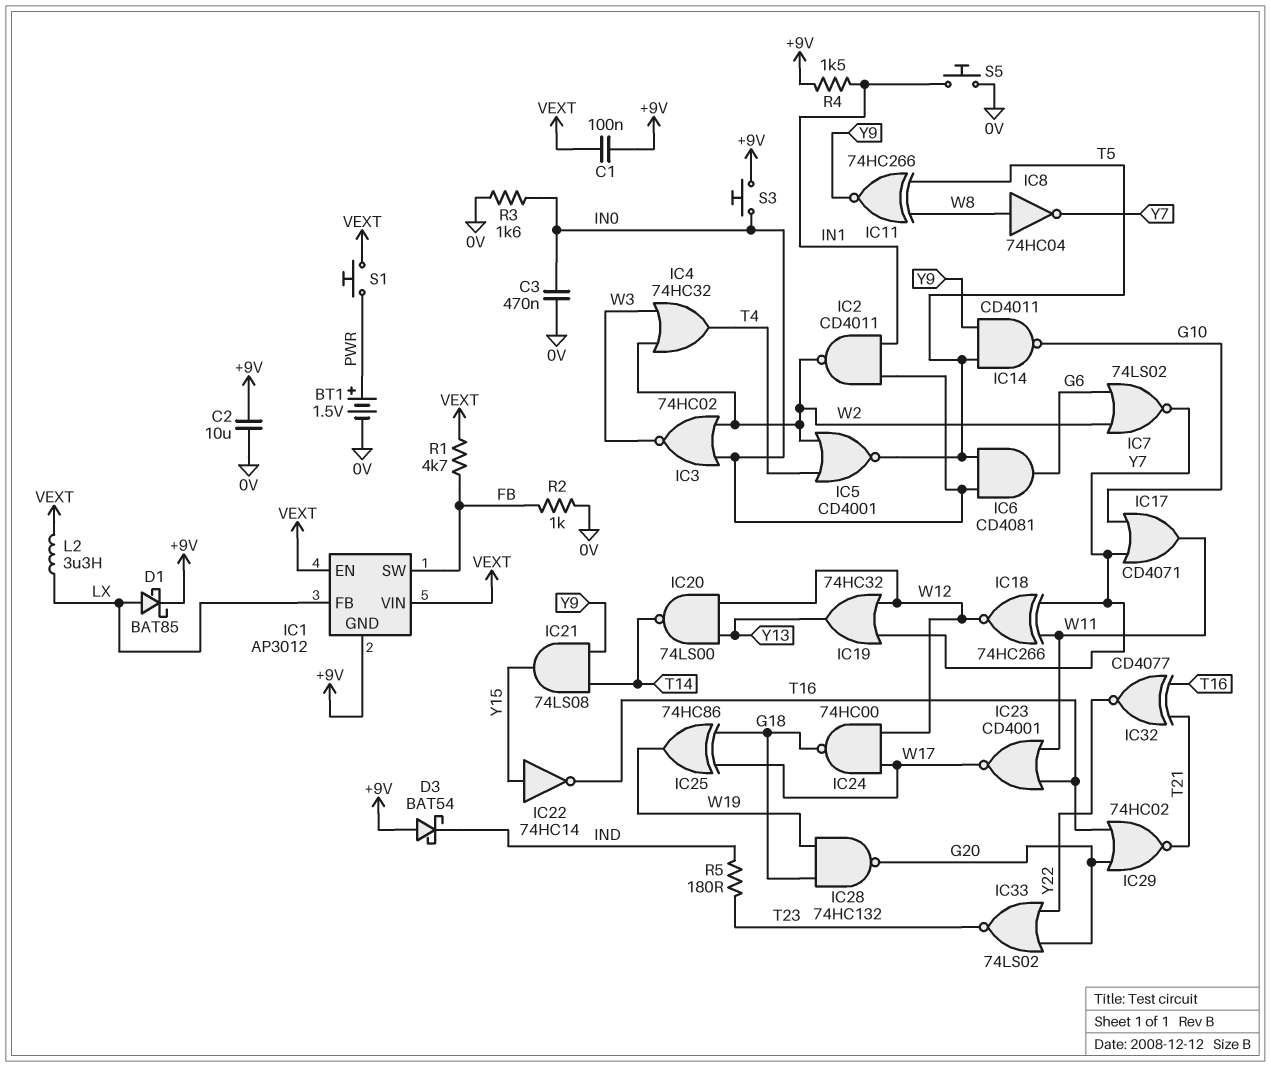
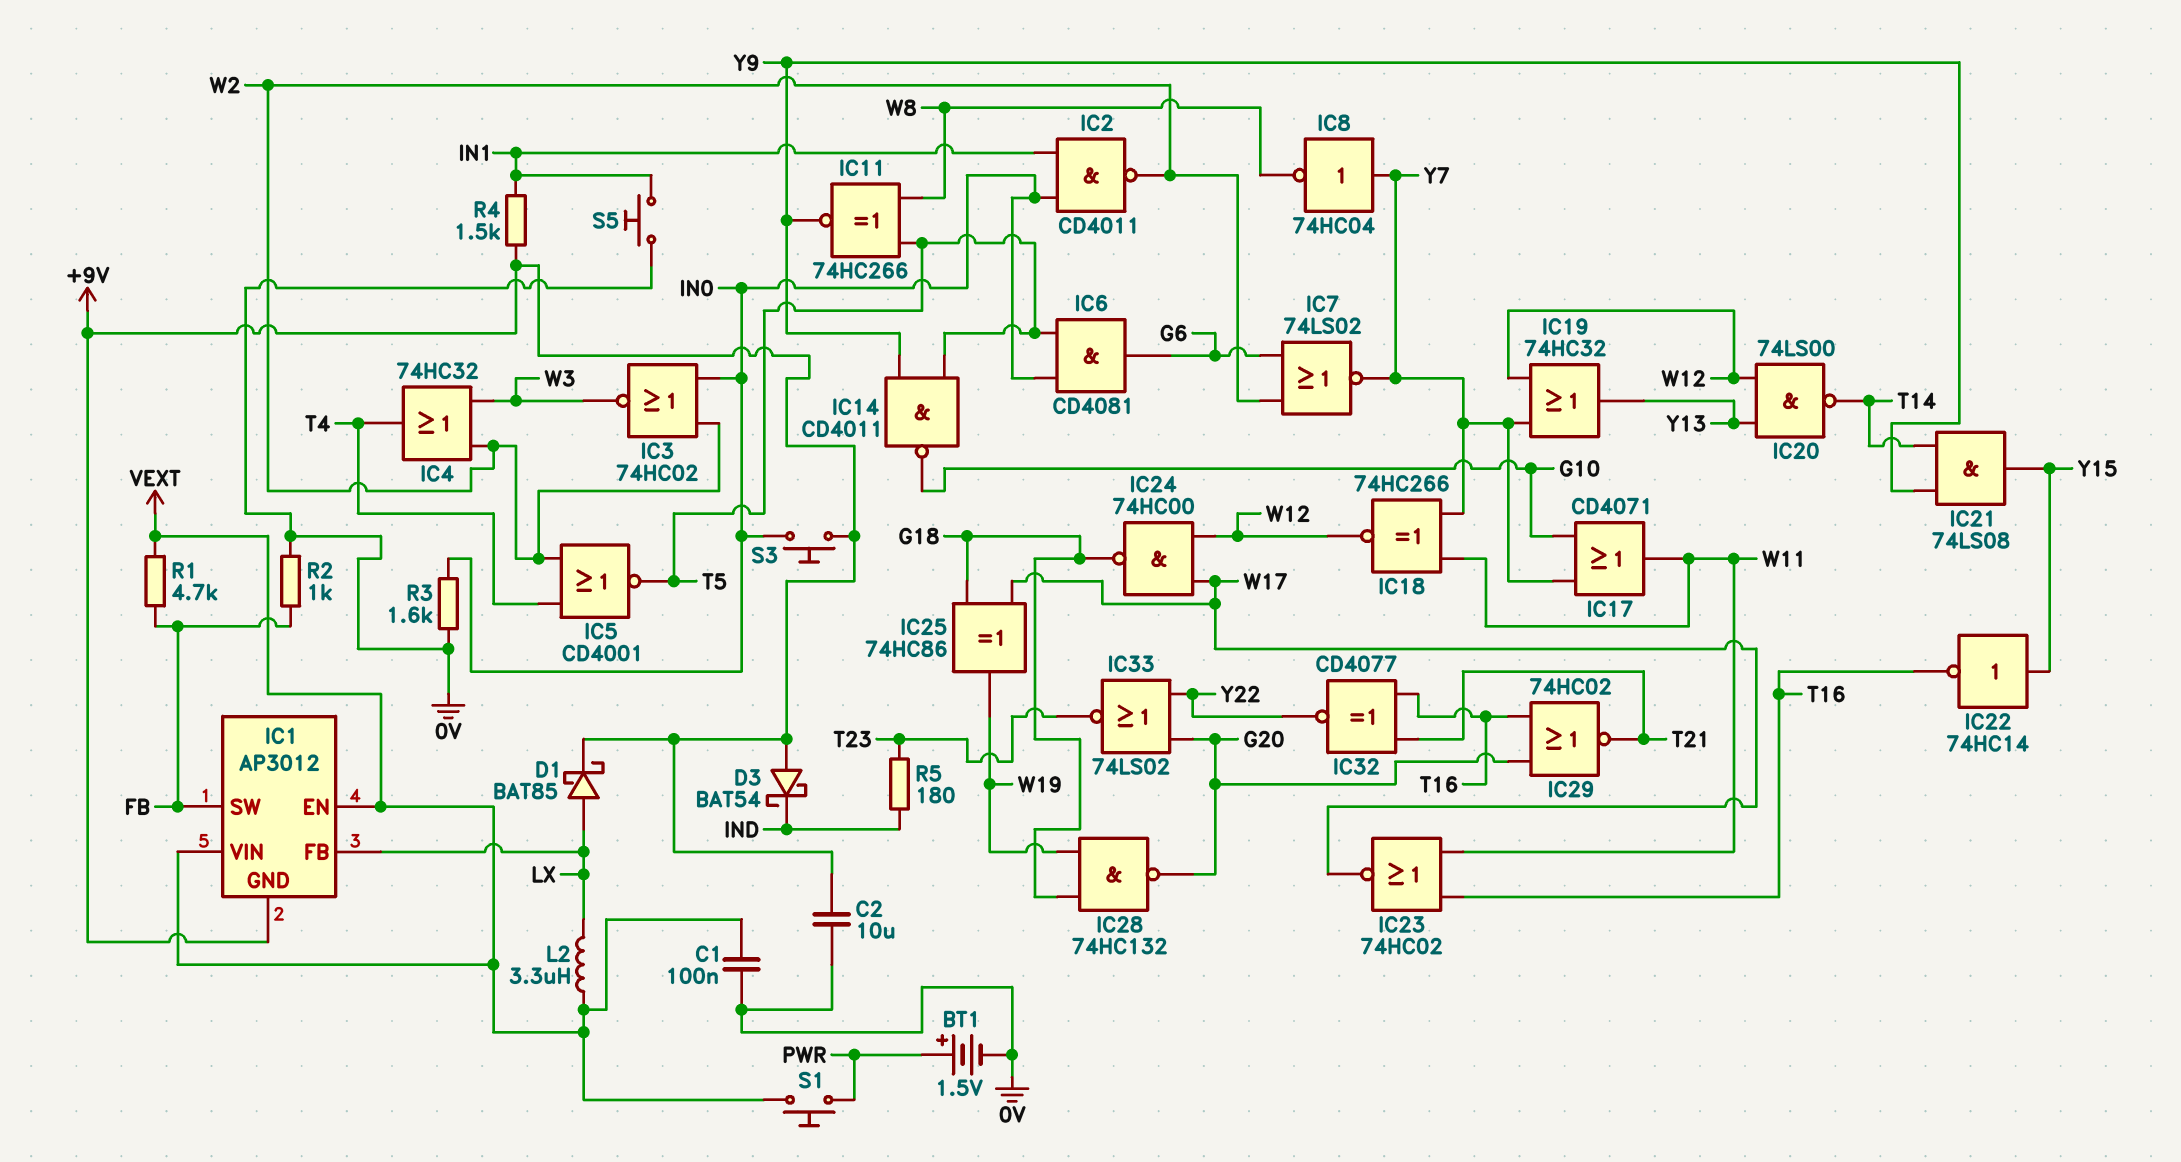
C1: 100nF (+9V, VEXT) -> 100nF (0V, VEXT)
C3: 470nF (0V, IN0) -> none
IC8: NOT 74HC04 (in W8, out Y7) -> NOT 74HC04 (in Y7, out W8)
IC23: NOR CD4001 (in T16, in W11, out W17) -> NOR 74HC02 (in T16, in W11, out W17)

